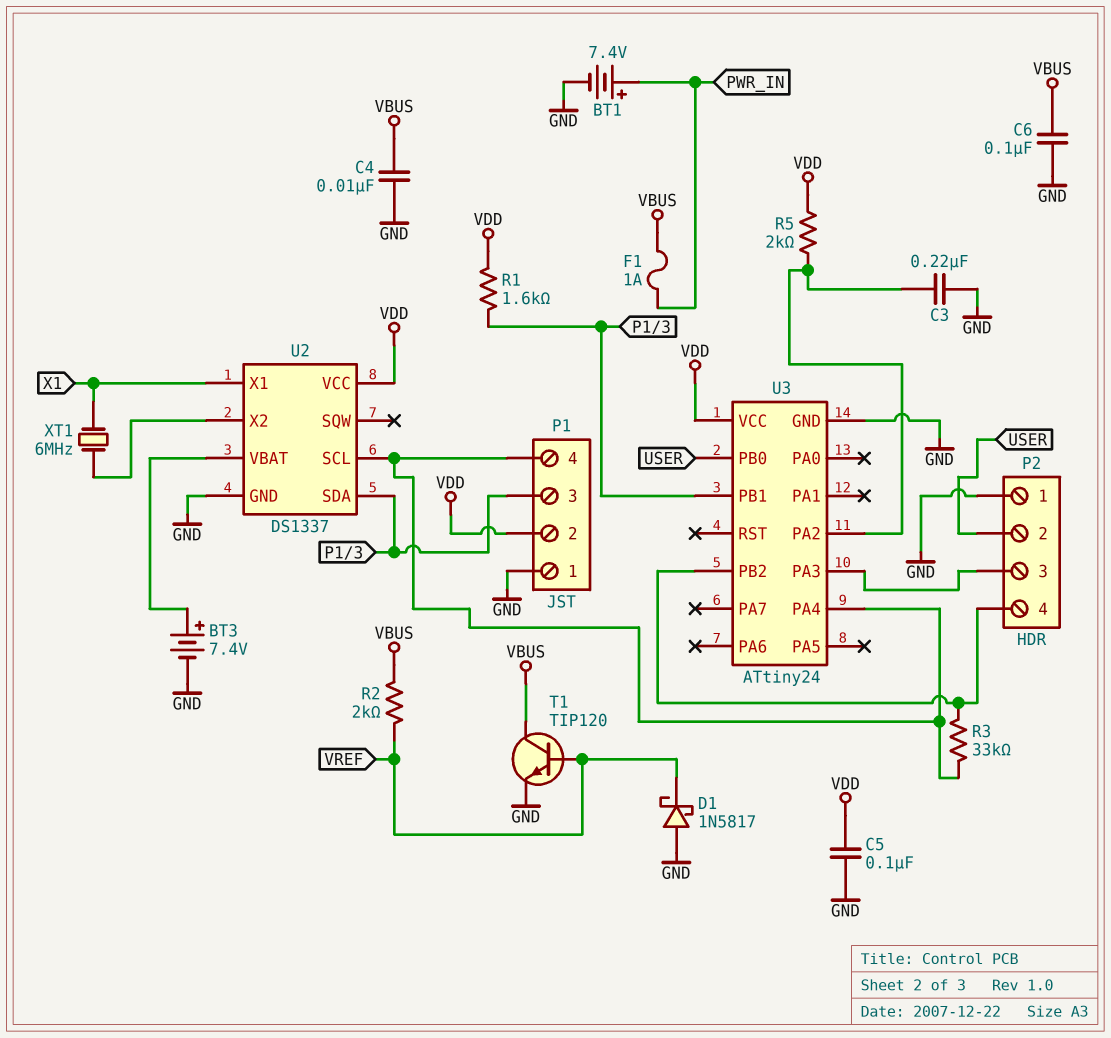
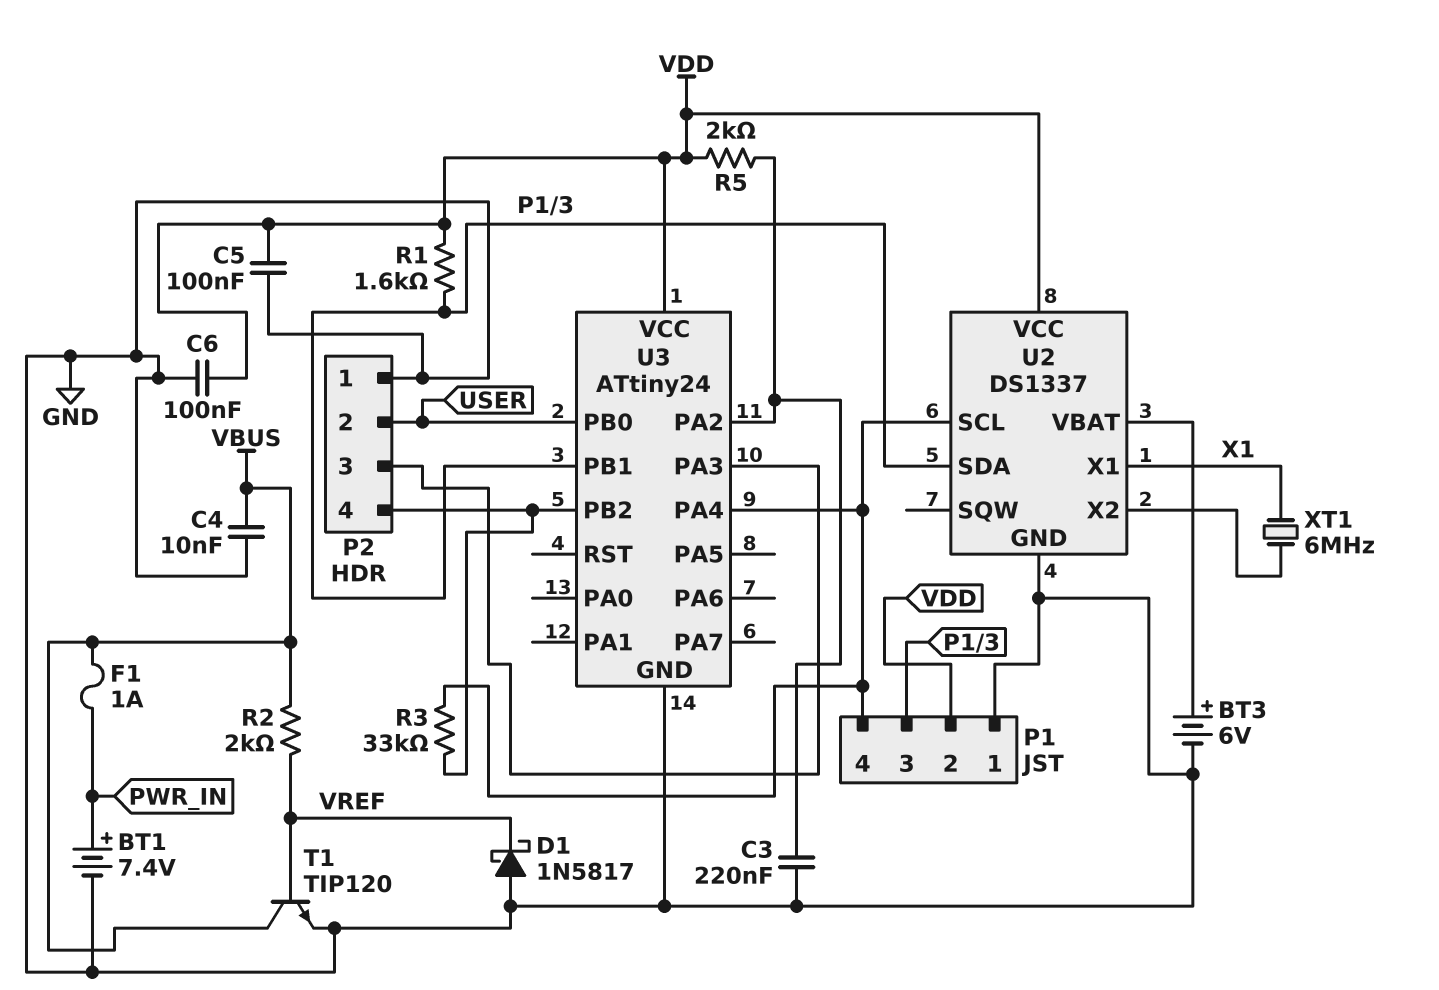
BT3: 7.4V (plus U2/VBAT, minus GND) -> 6V (plus U2/VBAT, minus GND)
C6: 100nF (GND, VBUS) -> 100nF (GND, VDD)

